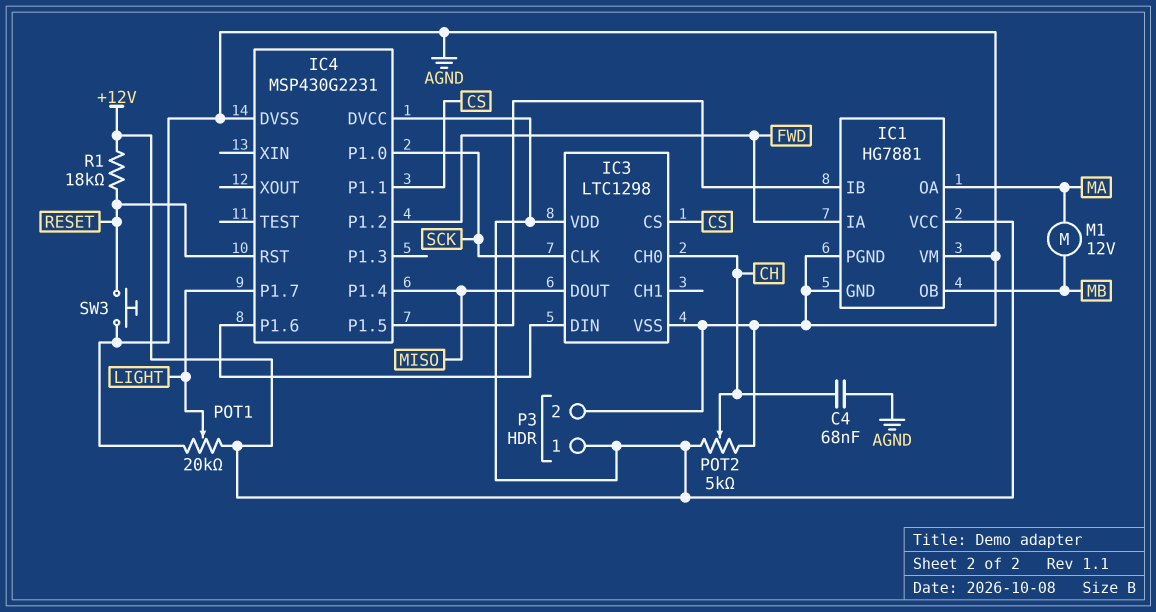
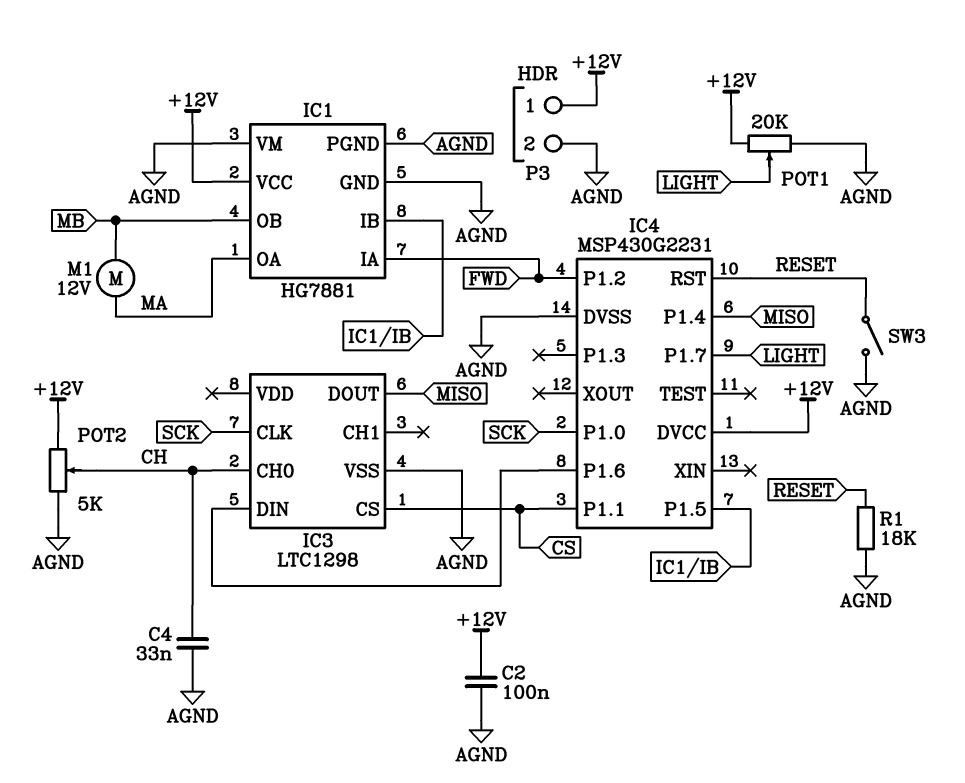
C2: none -> 100nF (+12V, AGND)
C4: 68nF (AGND, CH) -> 33nF (AGND, CH)
IC3 pin VDD: +12V -> none
R1: 18k (+12V, RESET) -> 18k (AGND, RESET)
SW3: button (AGND, RESET) -> switch (AGND, RESET)

